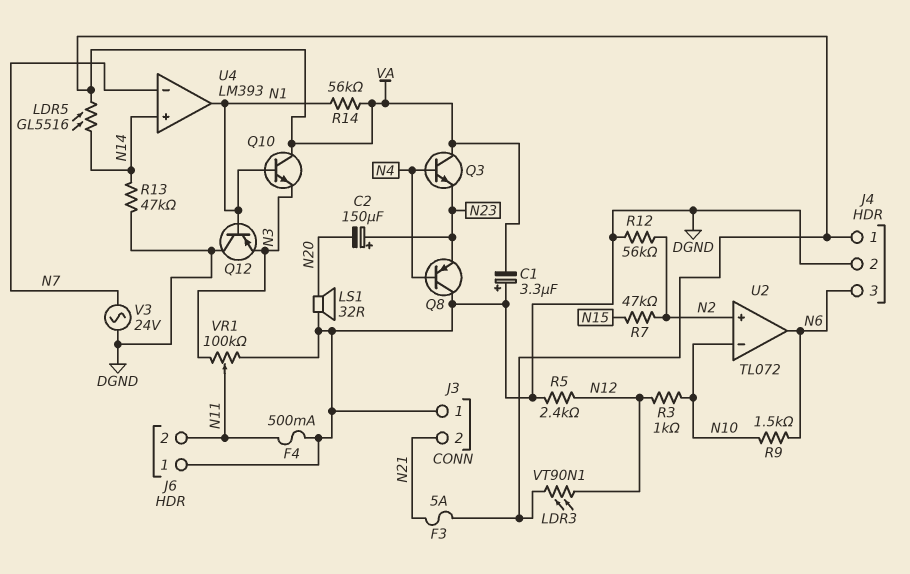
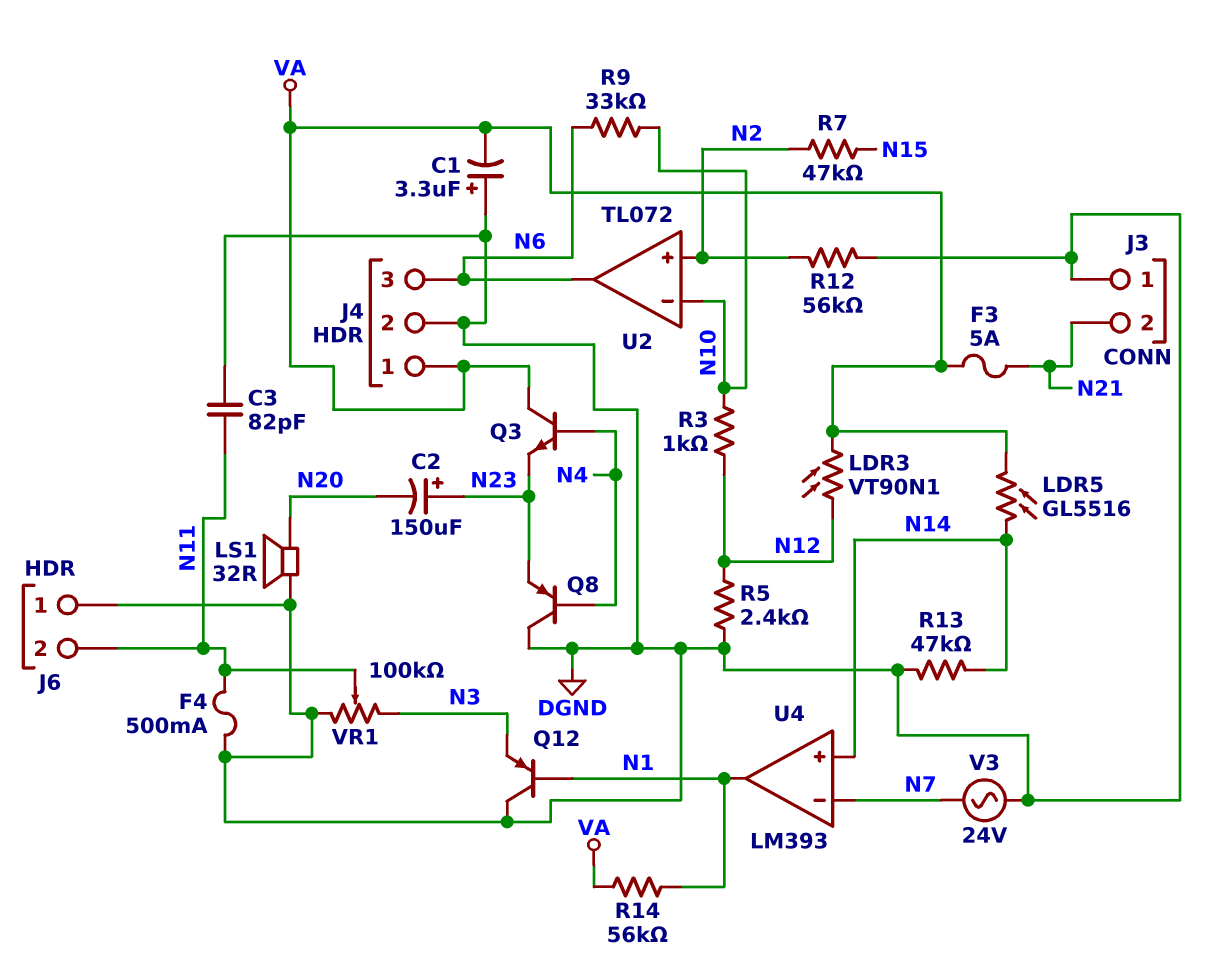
C3: none -> 82pF (DGND, N11)
Q10: NPN (B N1, C VA, E N3) -> none
R9: 1.5k (N6, N10) -> 33k (N6, N10)

